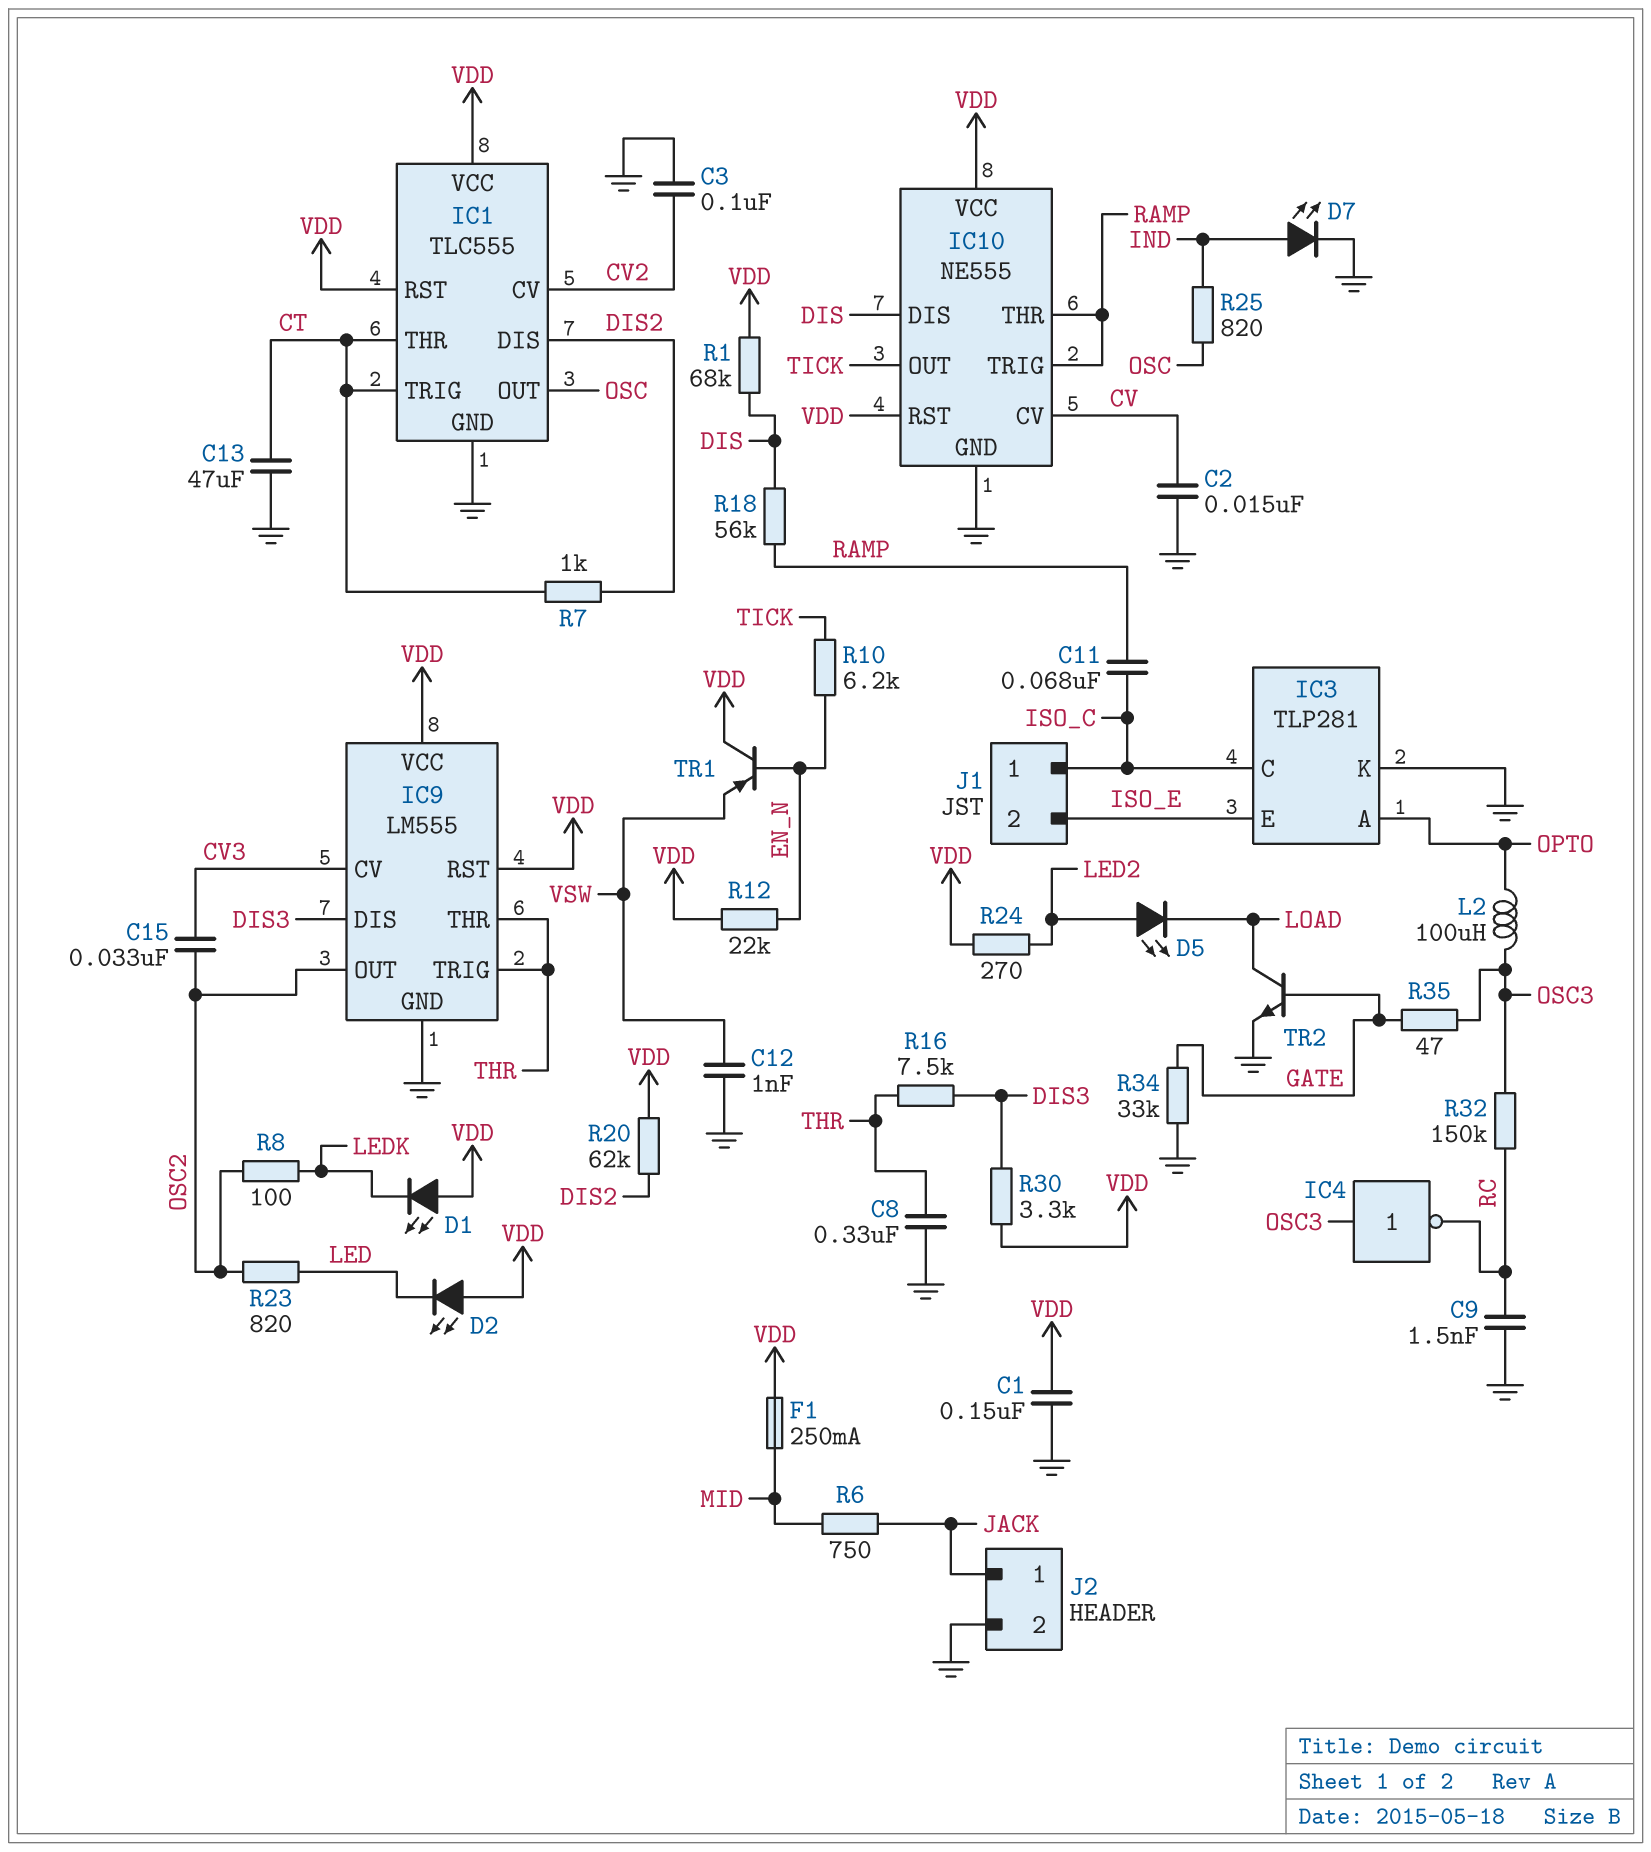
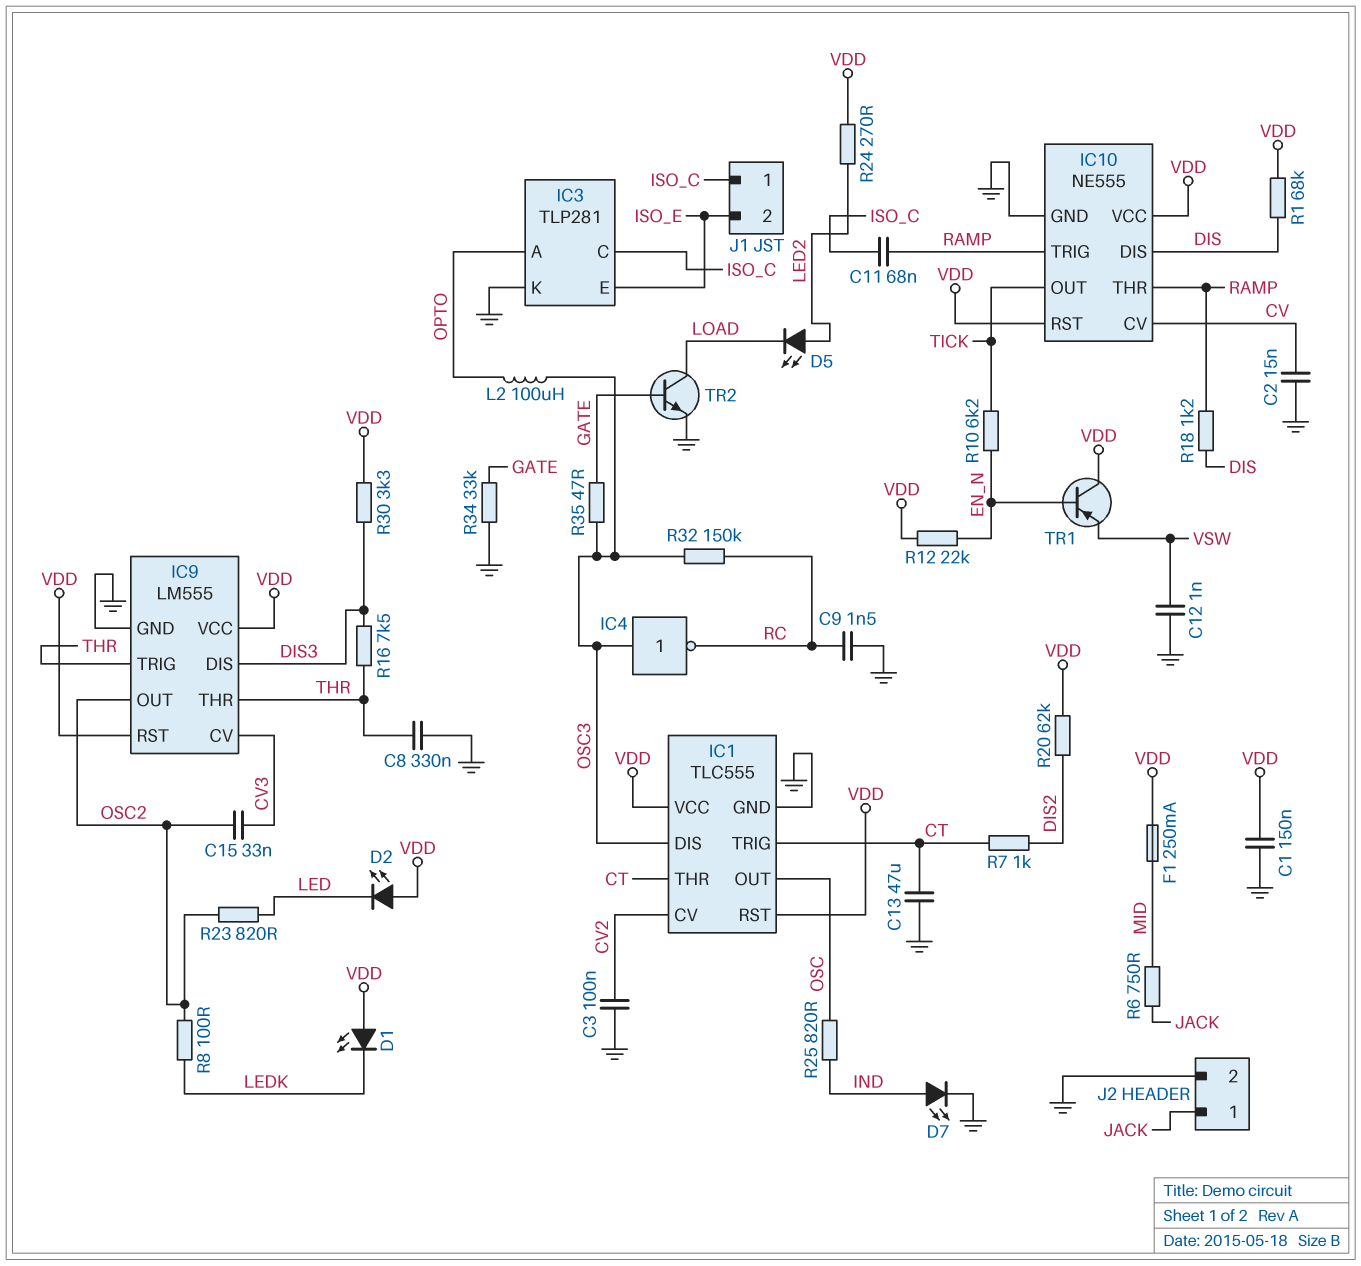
IC1 pin DIS: DIS2 -> OSC3
R18: 56k (DIS, RAMP) -> 1.2k (DIS, RAMP)

